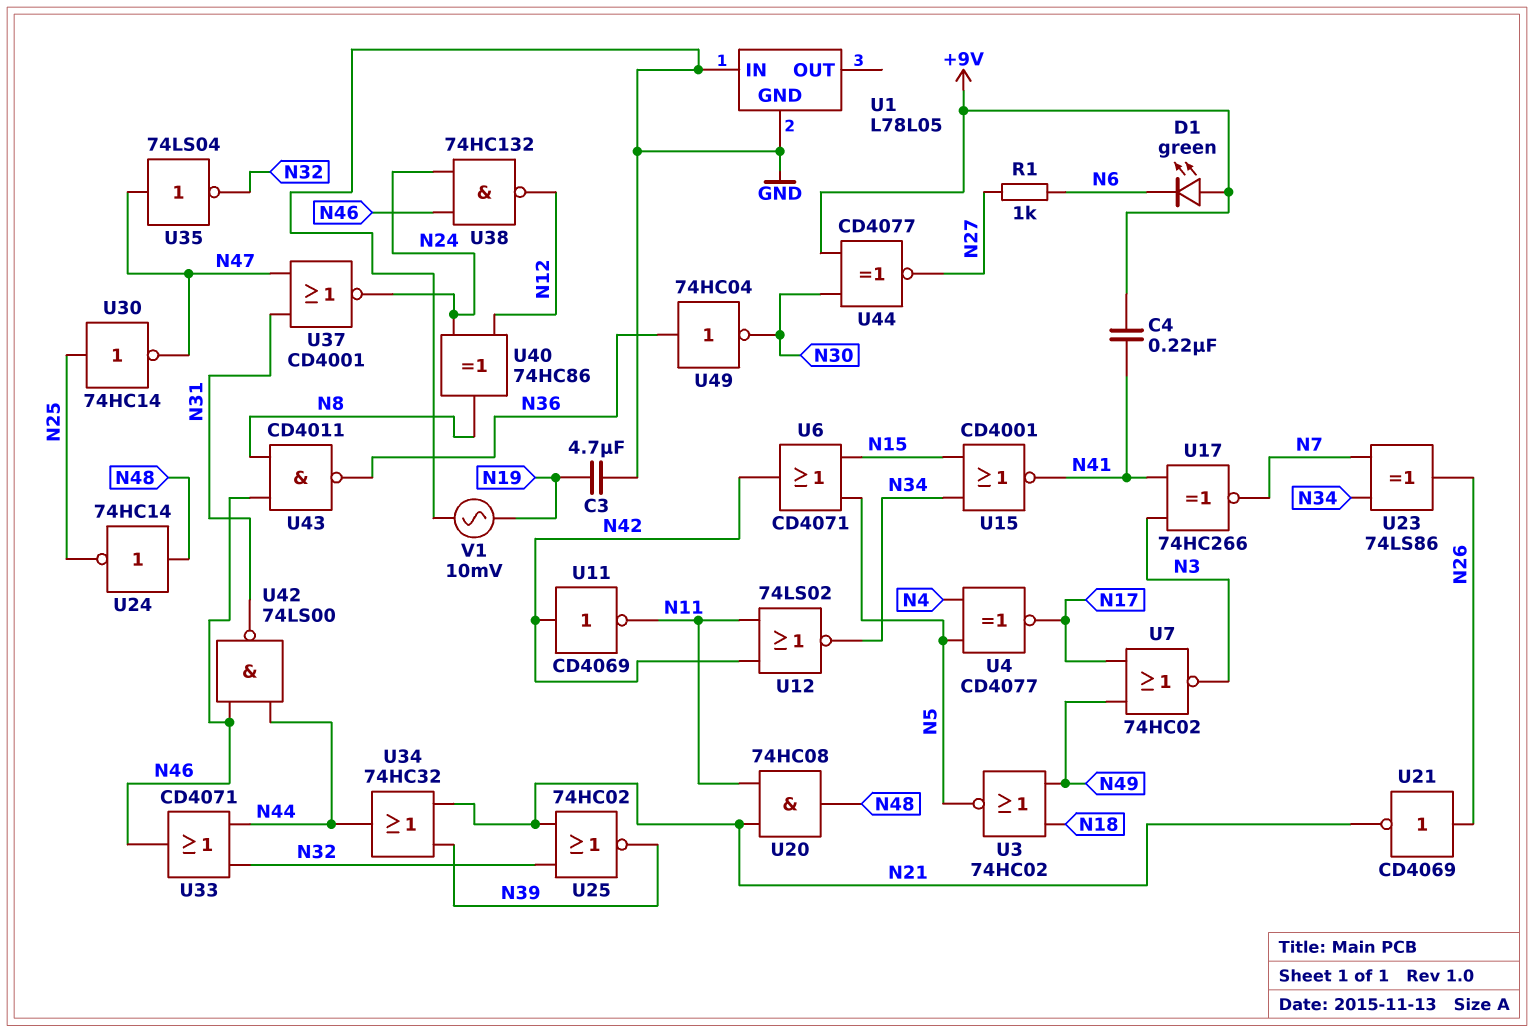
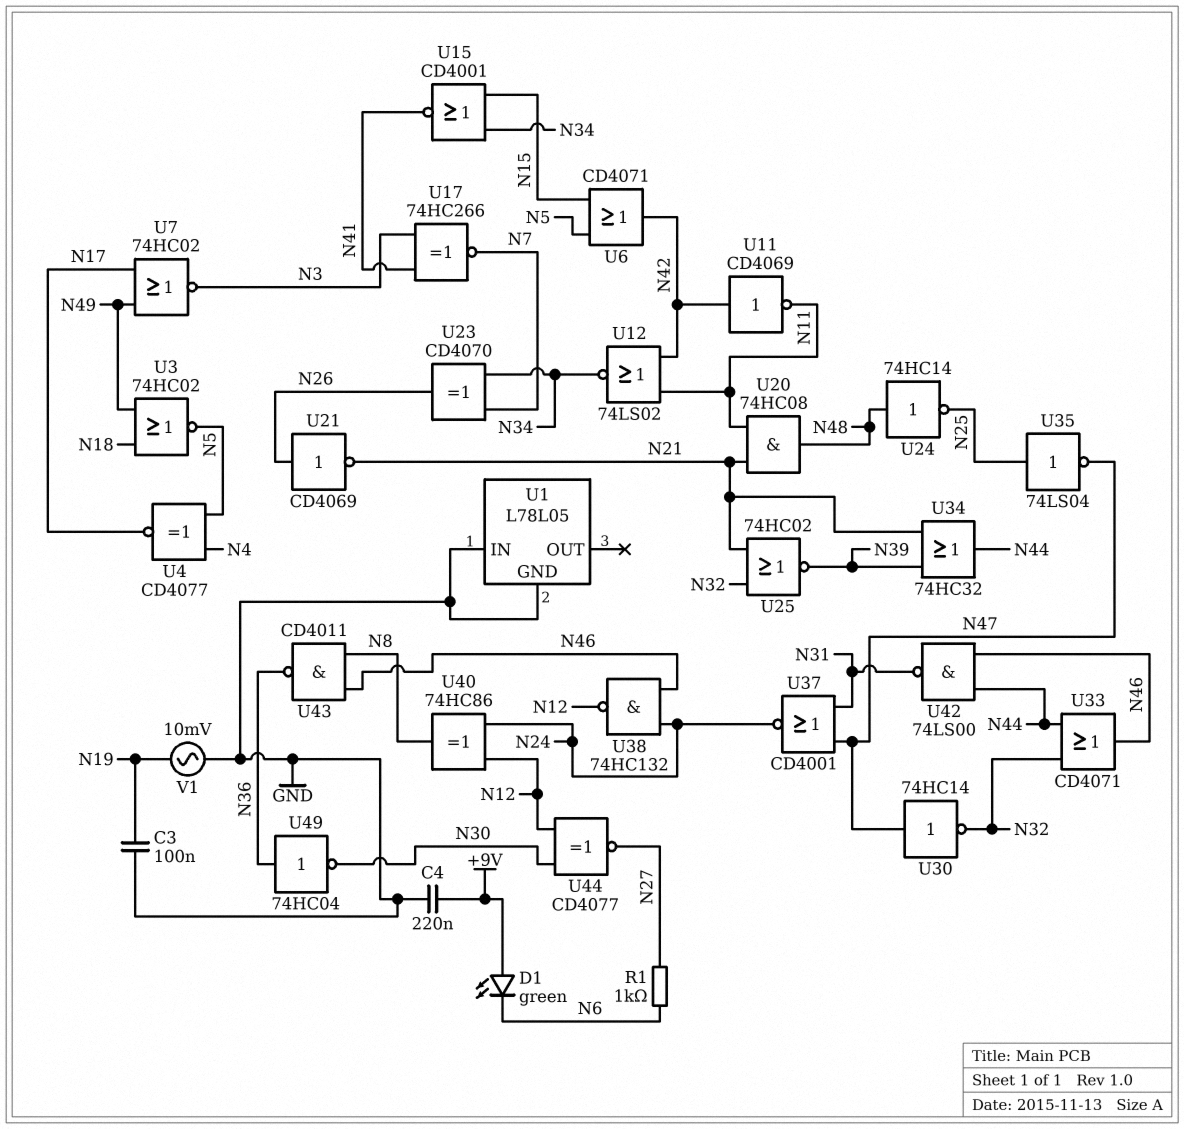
C3: 4.7uF (GND, N19) -> 100nF (GND, N19)
C4: 220nF (+9V, N41) -> 220nF (+9V, GND)
U23: XOR 74LS86 (in N7, in N34, out N26) -> XOR CD4070 (in N7, in N34, out N26)
U30: NOT 74HC14 (in N25, out N47) -> NOT 74HC14 (in N47, out N32)
U35: NOT 74LS04 (in N47, out N32) -> NOT 74LS04 (in N25, out N47)
U44: XNOR CD4077 (in +9V, in N30, out N27) -> XNOR CD4077 (in N12, in N30, out N27)

